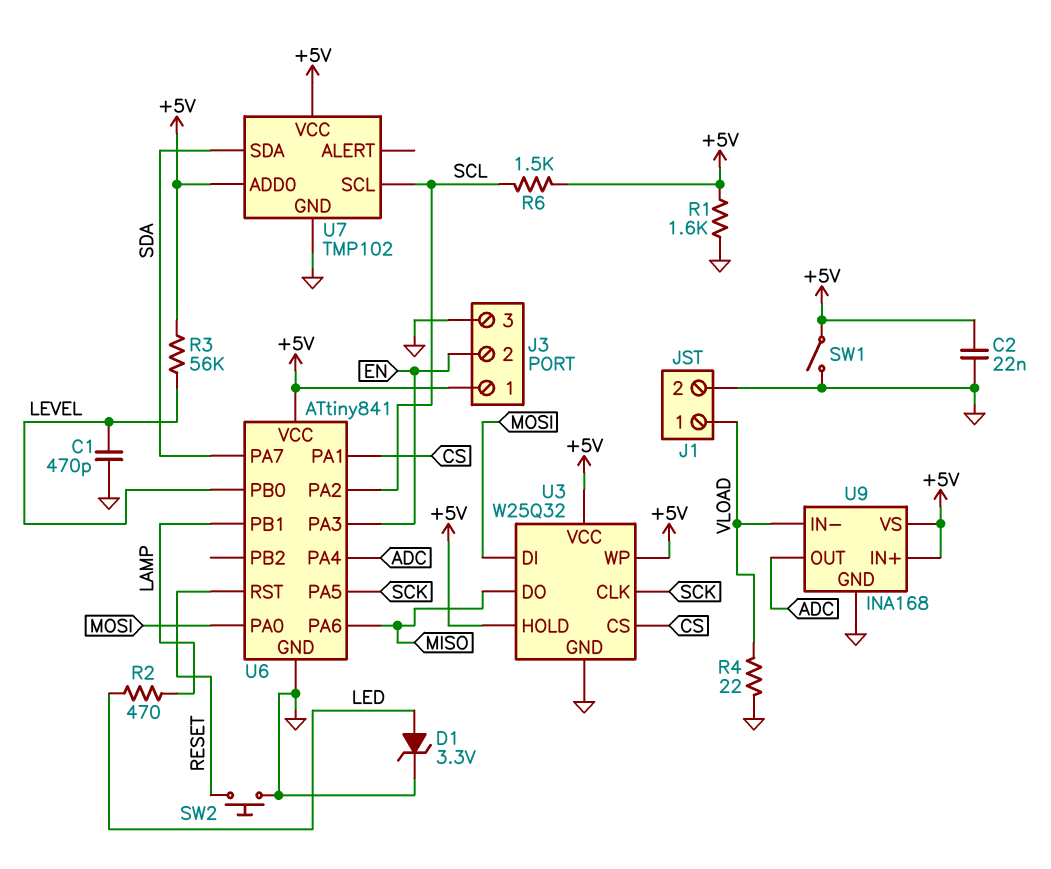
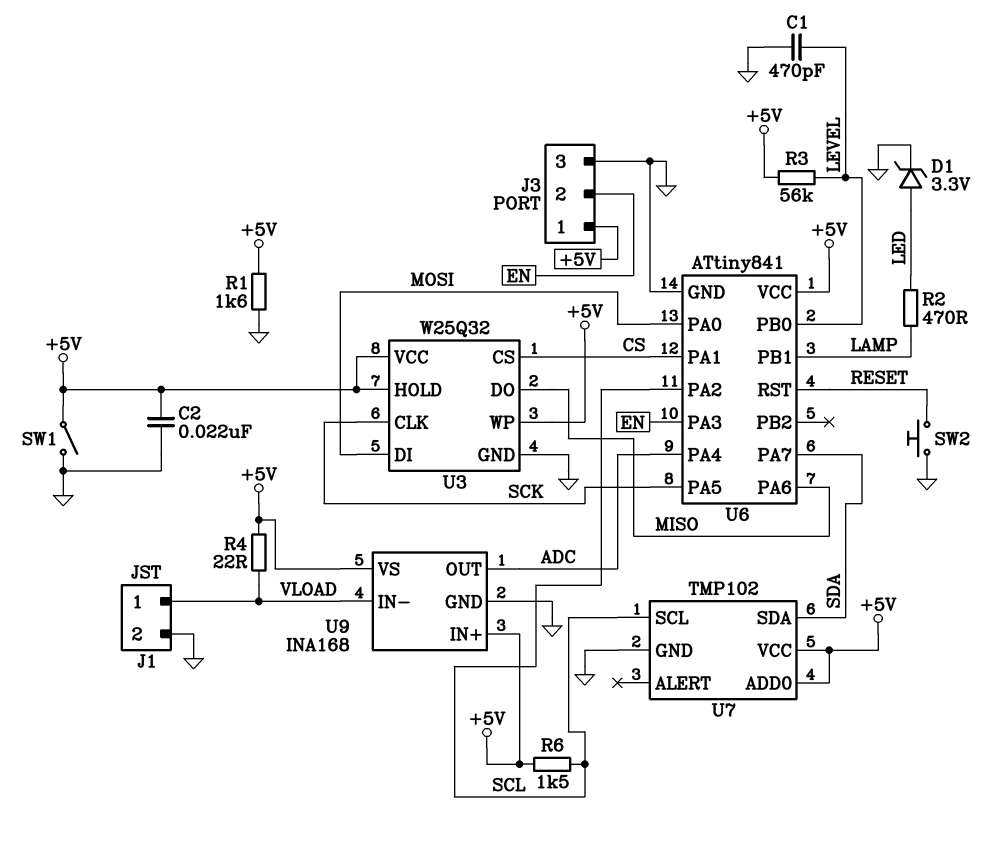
R4: 22 (GND, VLOAD) -> 22 (+5V, VLOAD)

